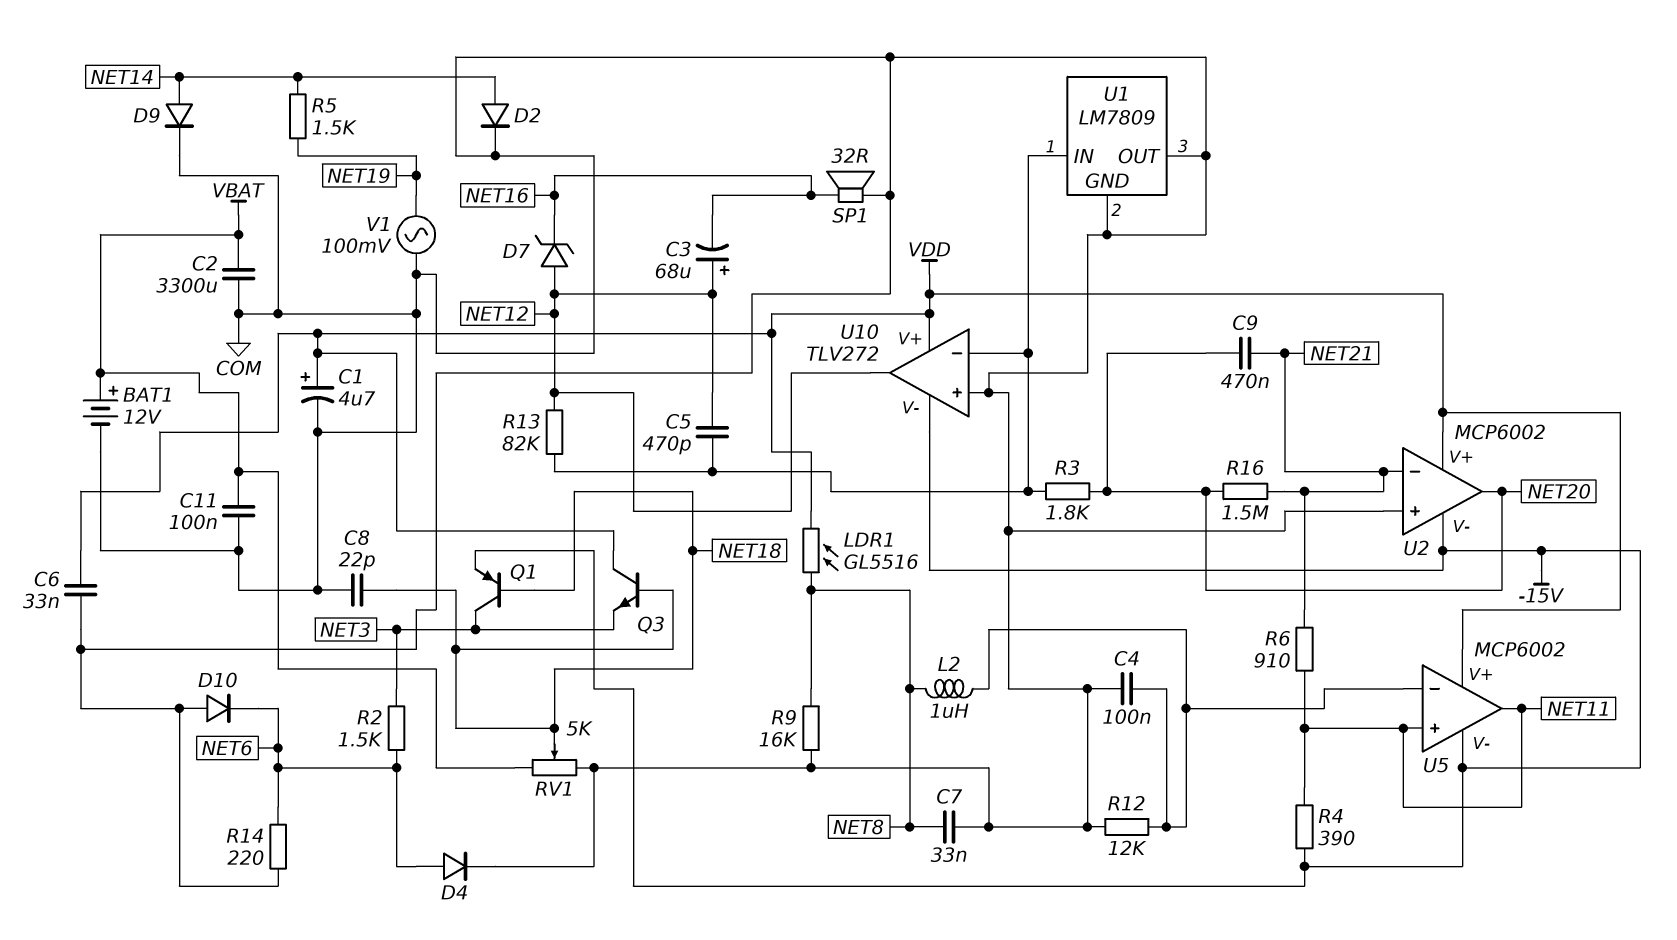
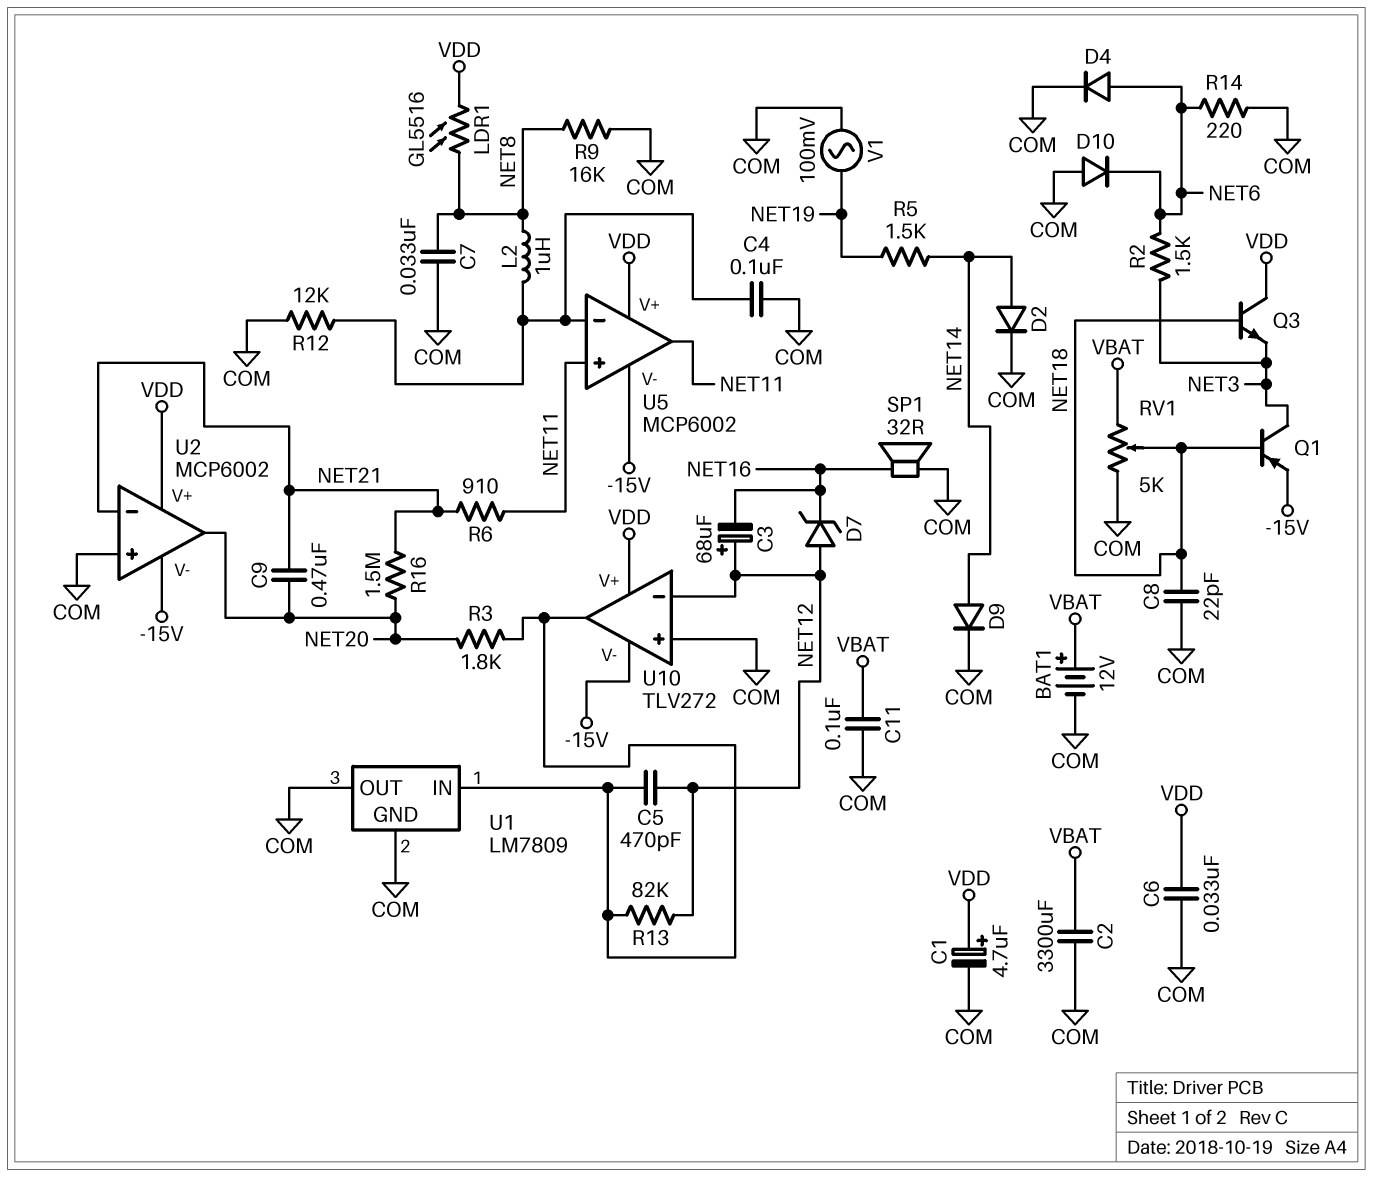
R4: 390 (-15V, NET11) -> none
U10 pin in-: U1/IN -> NET12
U10 pin out: NET12 -> U1/IN

